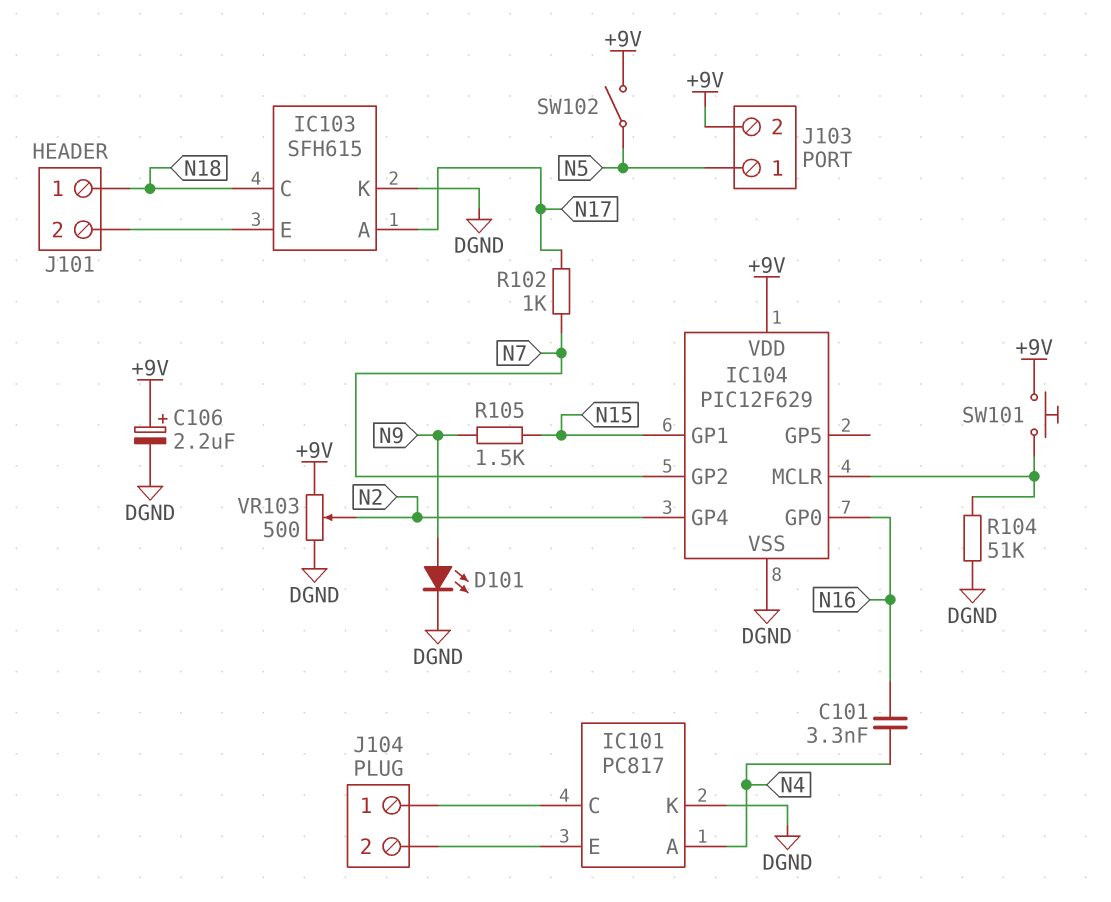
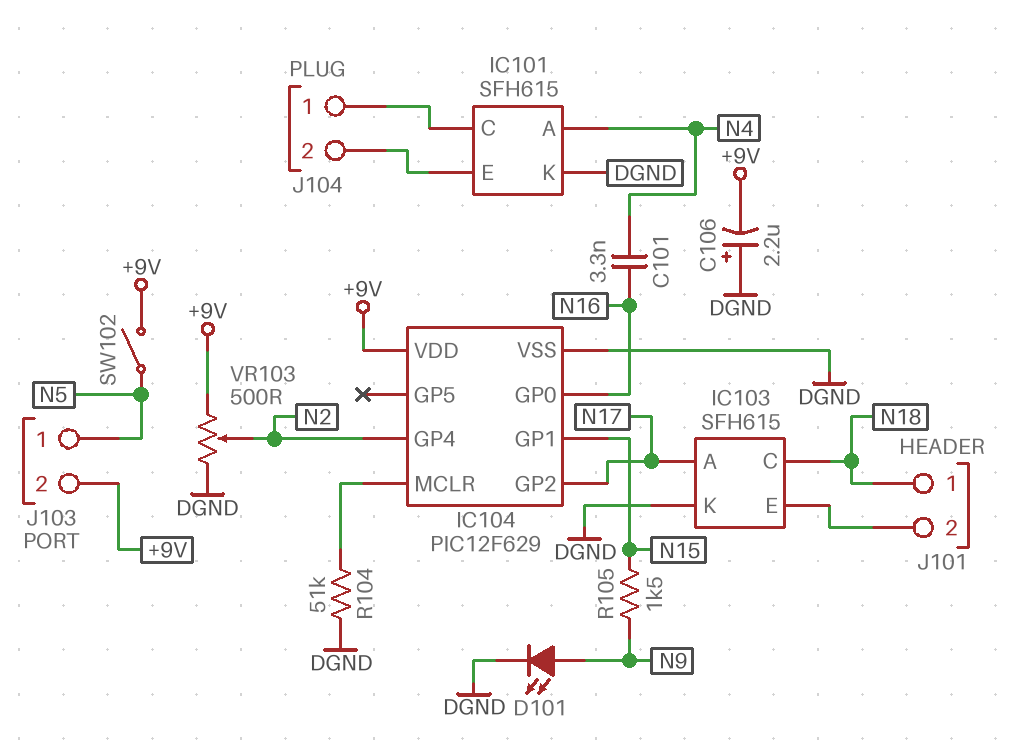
C106: 2.2uF (plus +9V, minus DGND) -> 2.2uF (plus DGND, minus +9V)
IC101: PC817 -> SFH615
IC104 pin GP2: N7 -> N17
R102: 1k (N7, N17) -> none
SW101: button (+9V, IC104/MCLR) -> none

